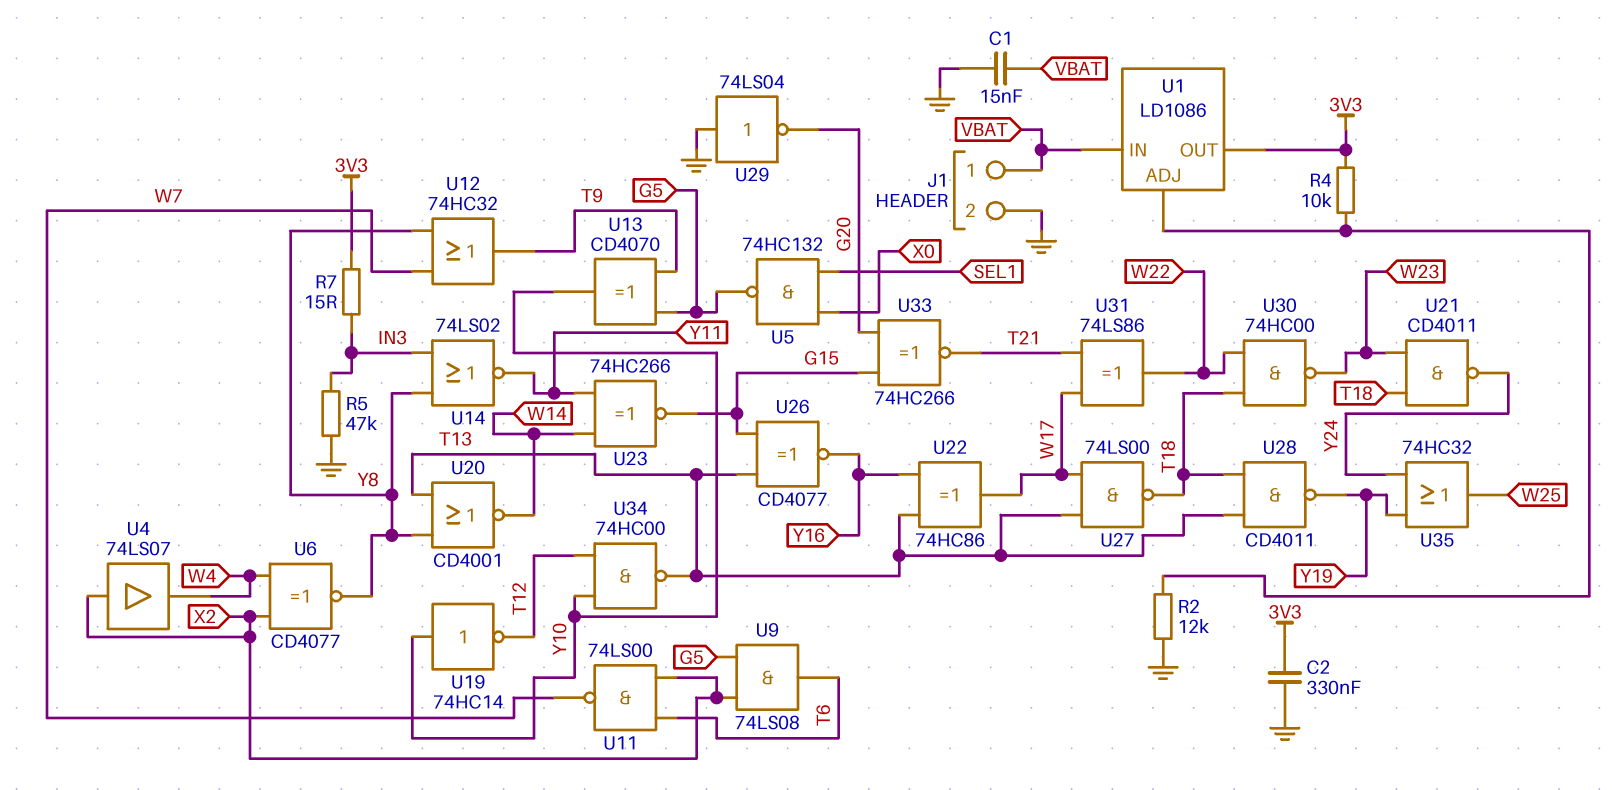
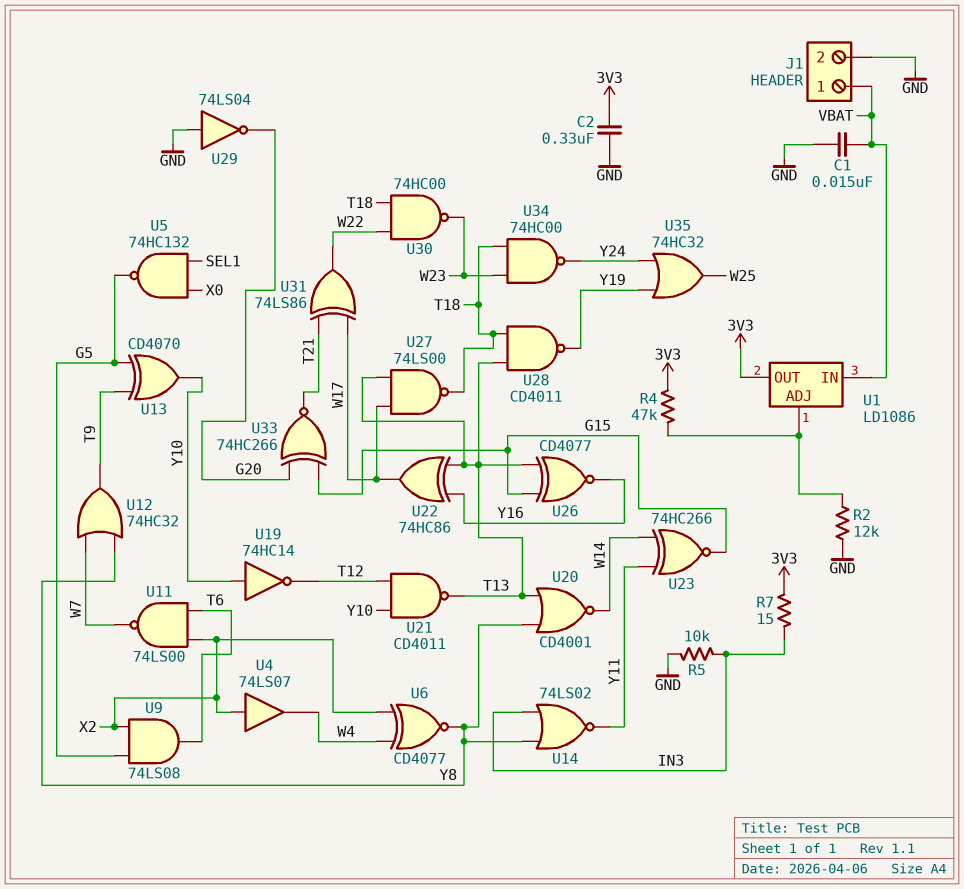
R4: 10k (3V3, U1/ADJ) -> 47k (3V3, U1/ADJ)
R5: 47k (GND, IN3) -> 10k (GND, IN3)
U21: NAND CD4011 (in T18, in W23, out Y24) -> NAND CD4011 (in T12, in Y10, out T13)
U34: NAND 74HC00 (in T12, in Y10, out T13) -> NAND 74HC00 (in T18, in W23, out Y24)

